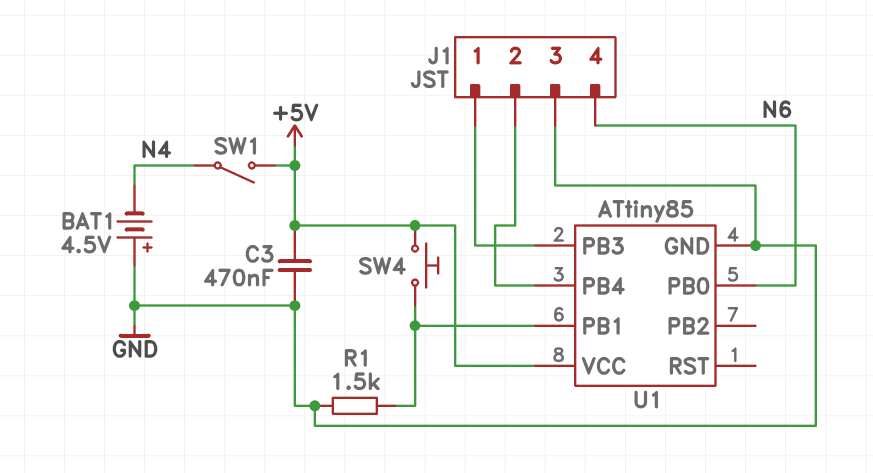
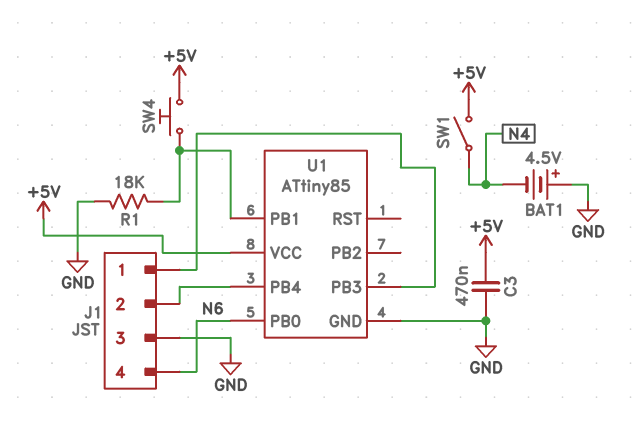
R1: 1.5k (GND, U1/PB1) -> 18k (GND, U1/PB1)

